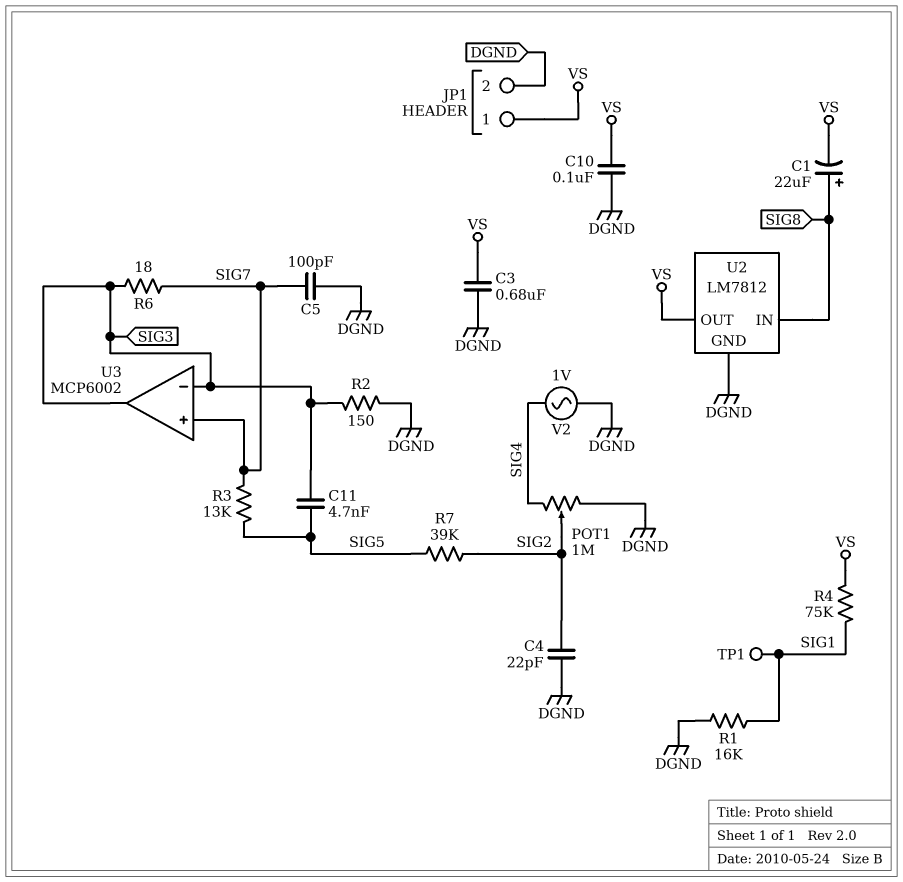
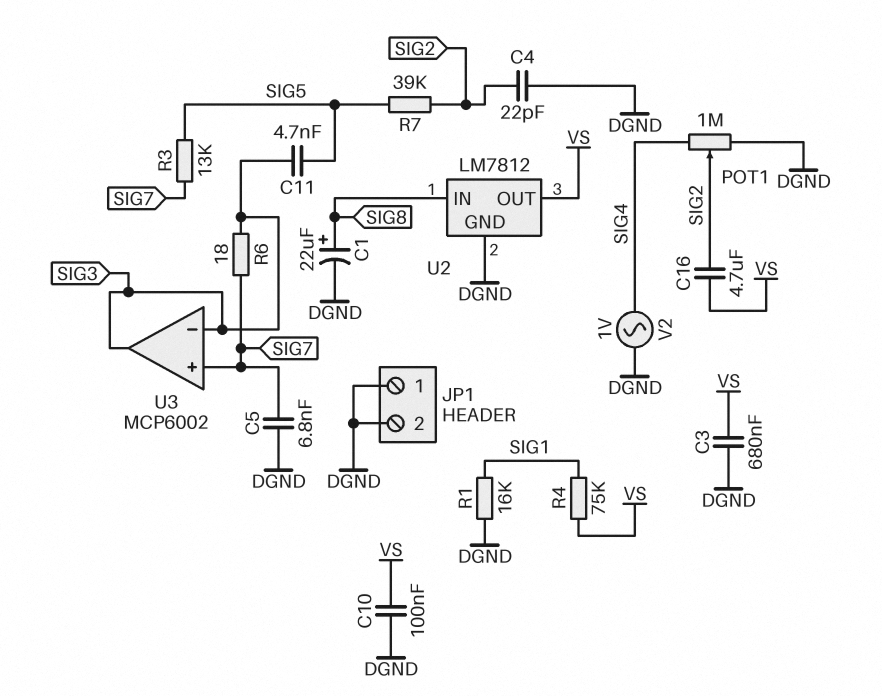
C1: 22uF (plus SIG8, minus VS) -> 22uF (plus SIG8, minus DGND)
C5: 100pF (DGND, SIG7) -> 6.8nF (DGND, SIG7)
C16: none -> 4.7uF (SIG2, VS)
JP1 pin 1: VS -> DGND
R2: 150 (DGND, SIG3) -> none
TP1: test point (SIG1) -> none

